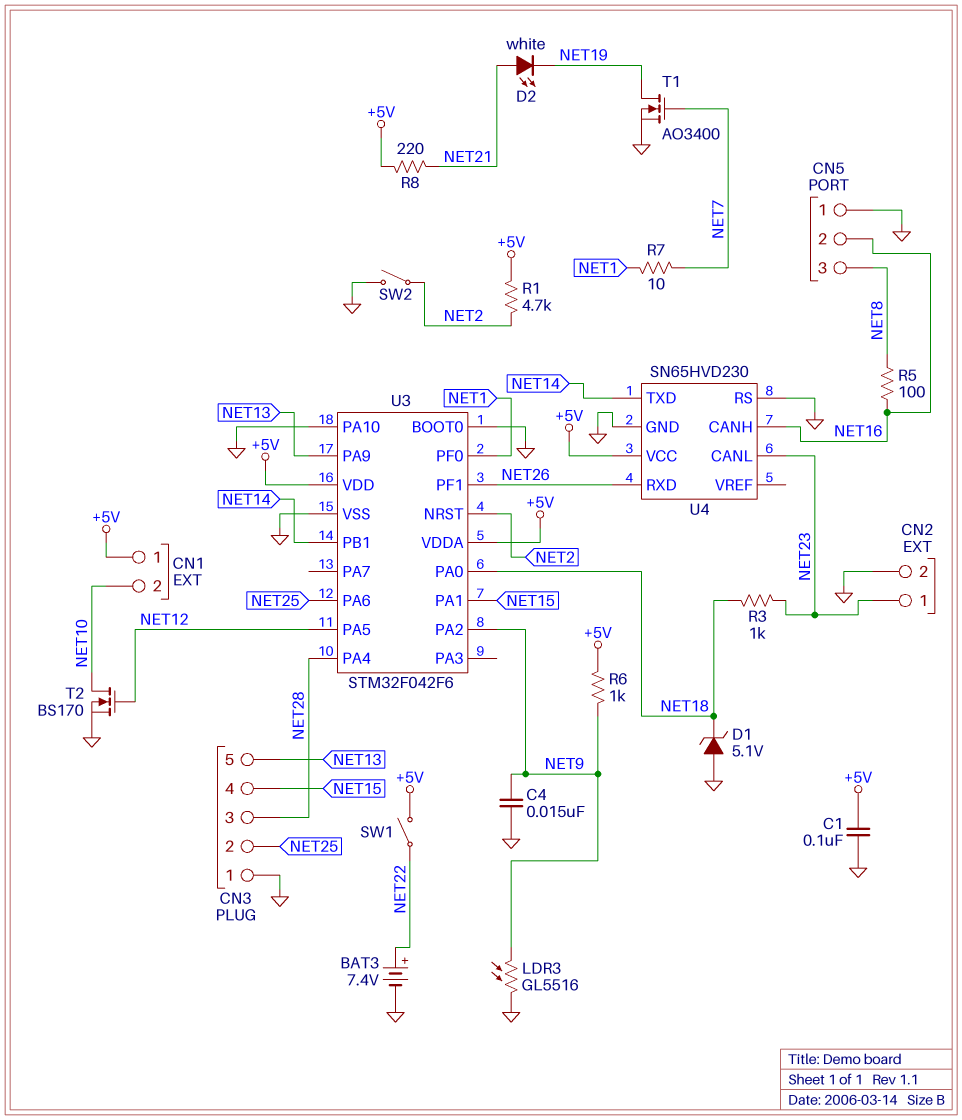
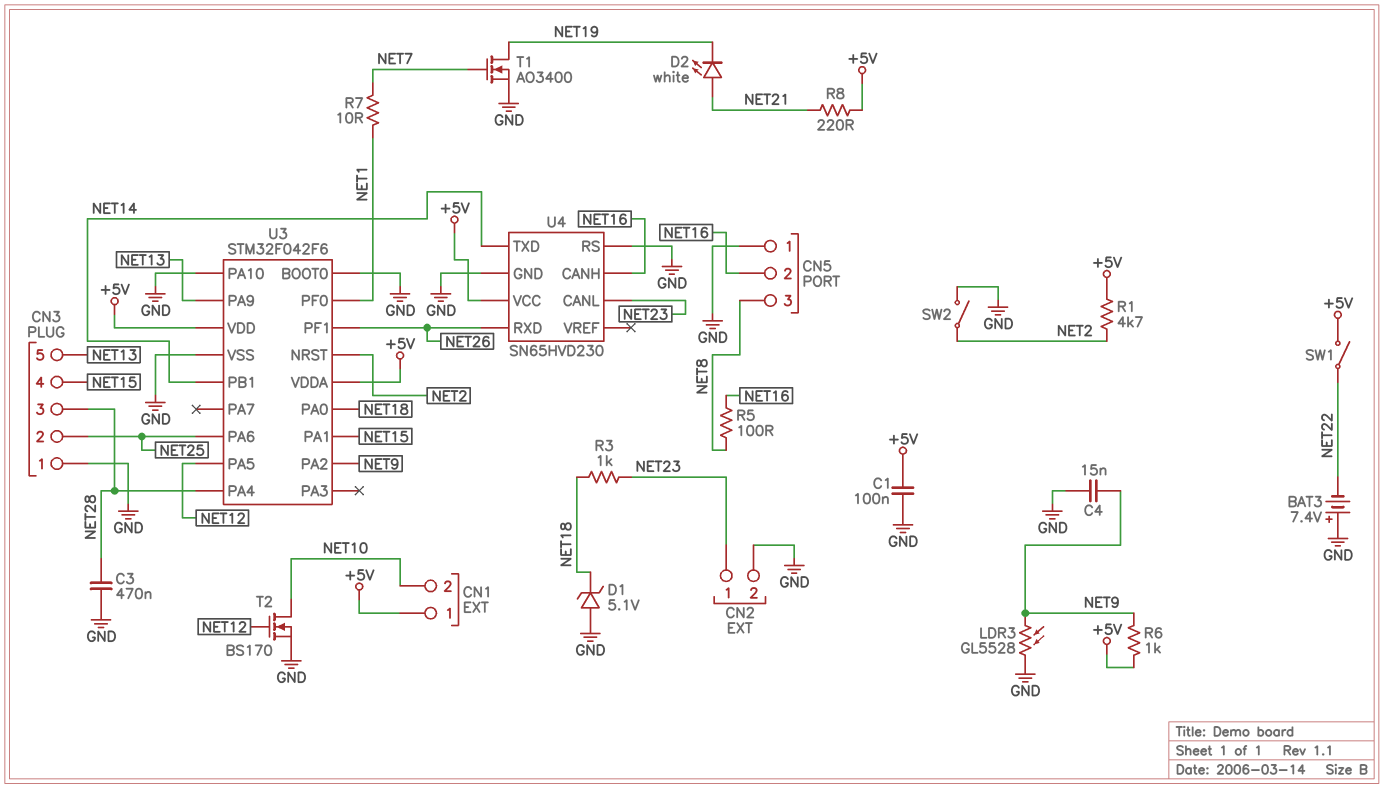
BAT3: 7.4V (plus NET22, minus GND) -> 7.4V (plus GND, minus NET22)
C3: none -> 470nF (GND, NET28)
LDR3: GL5516 (GND, NET9) -> GL5528 (GND, NET9)

